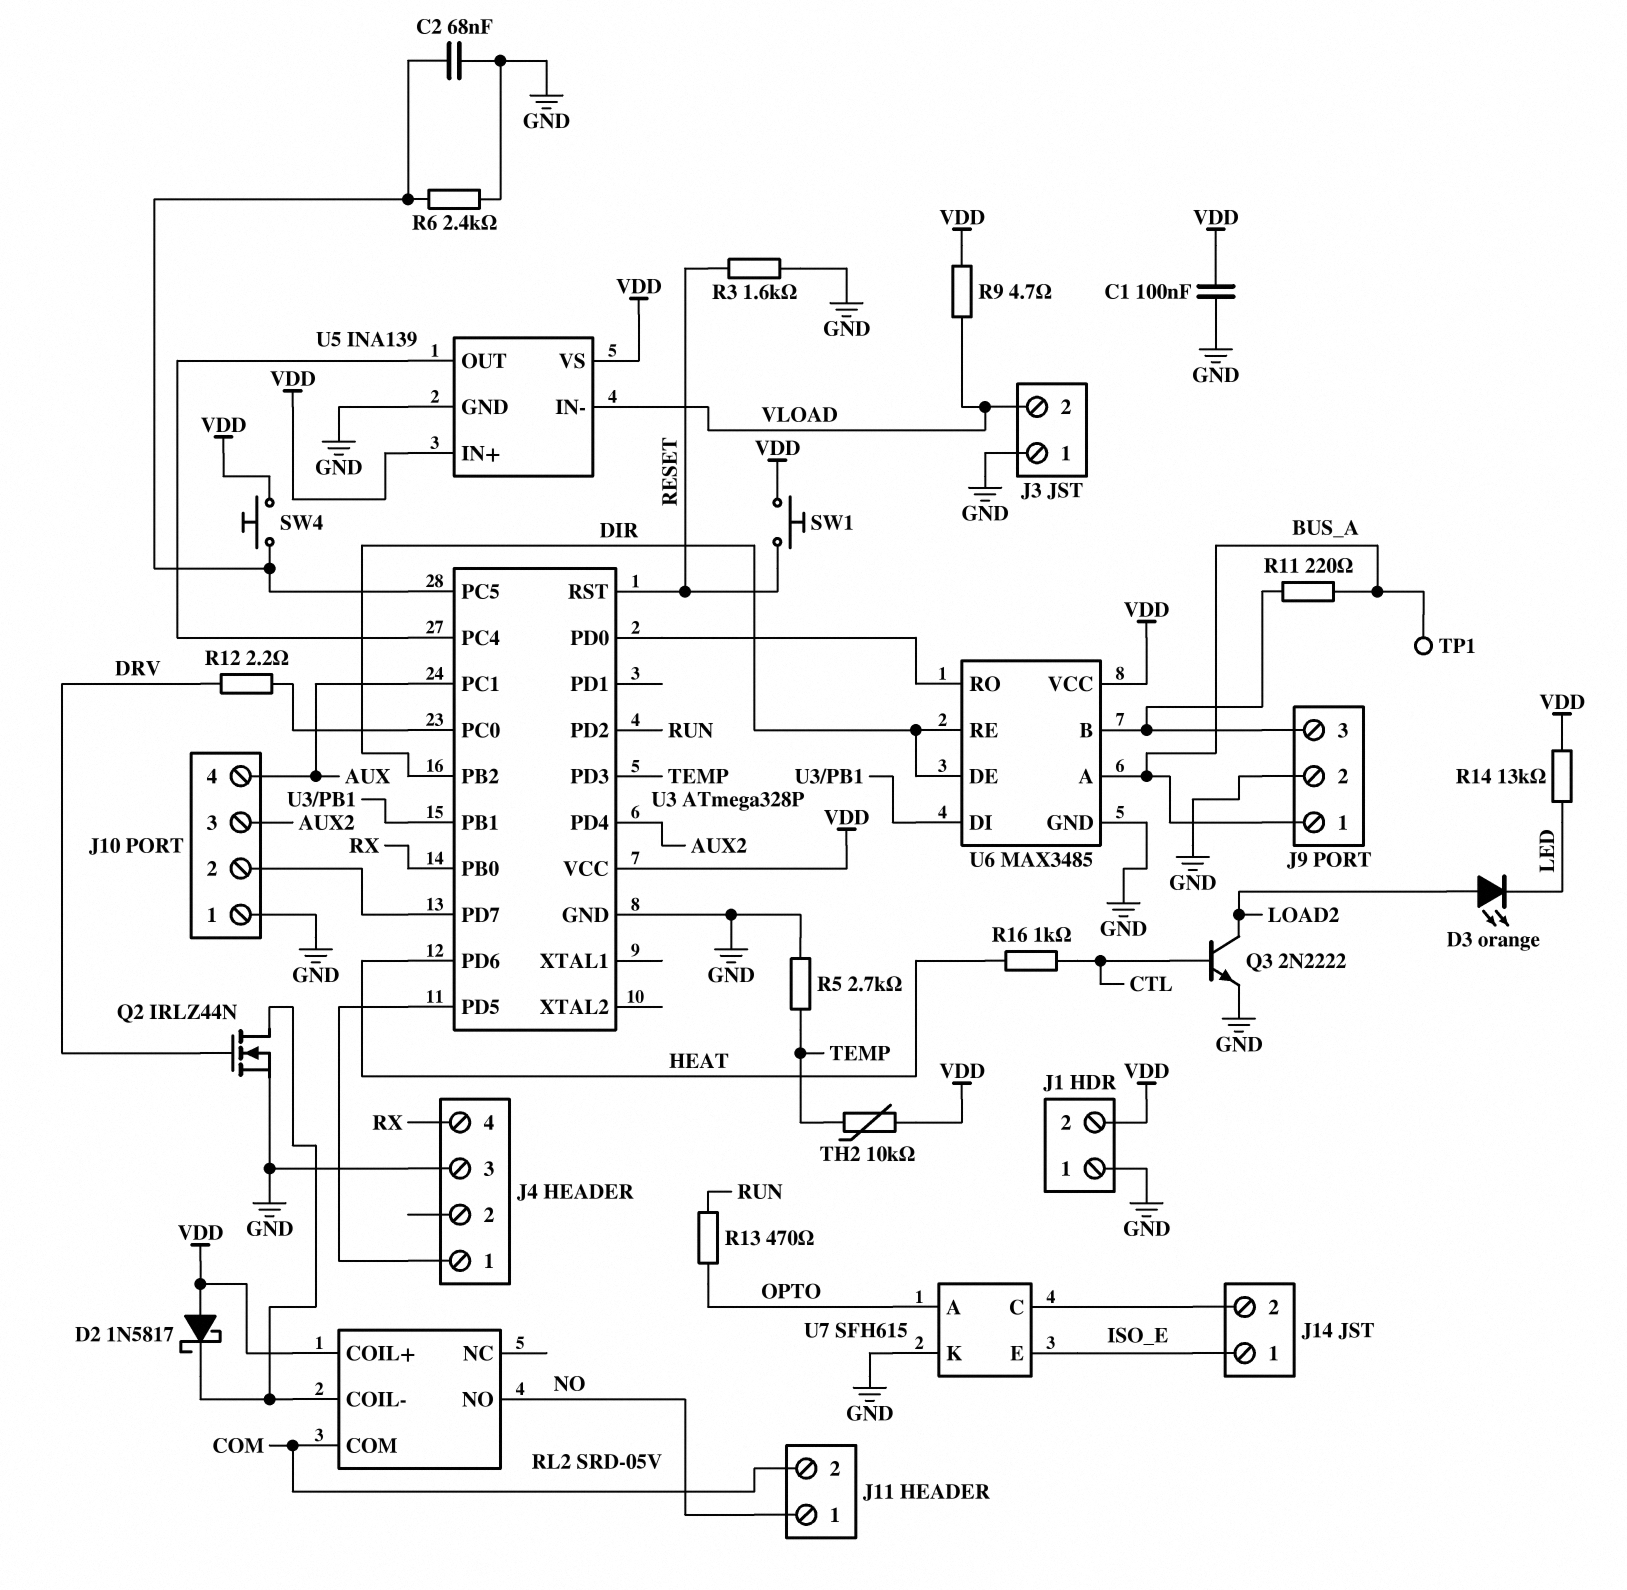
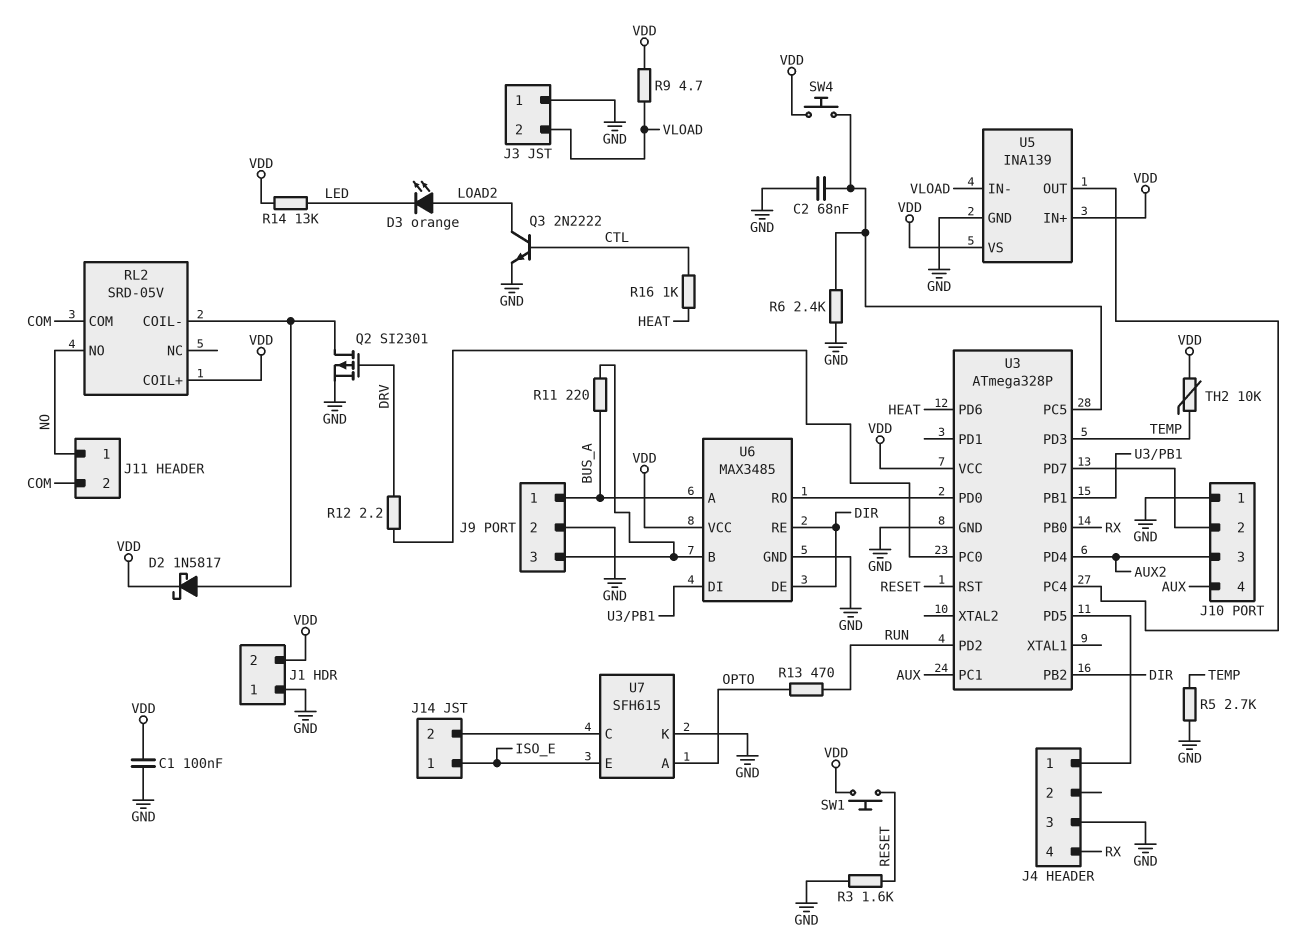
D2: schottky 1N5817 (A VDD, K RL2/COIL-) -> schottky 1N5817 (A RL2/COIL-, K VDD)
Q2: NMOS IRLZ44N (G DRV, D RL2/COIL-, S GND) -> PMOS SI2301 (G DRV, D RL2/COIL-, S GND)
TP1: test point (BUS_A) -> none

